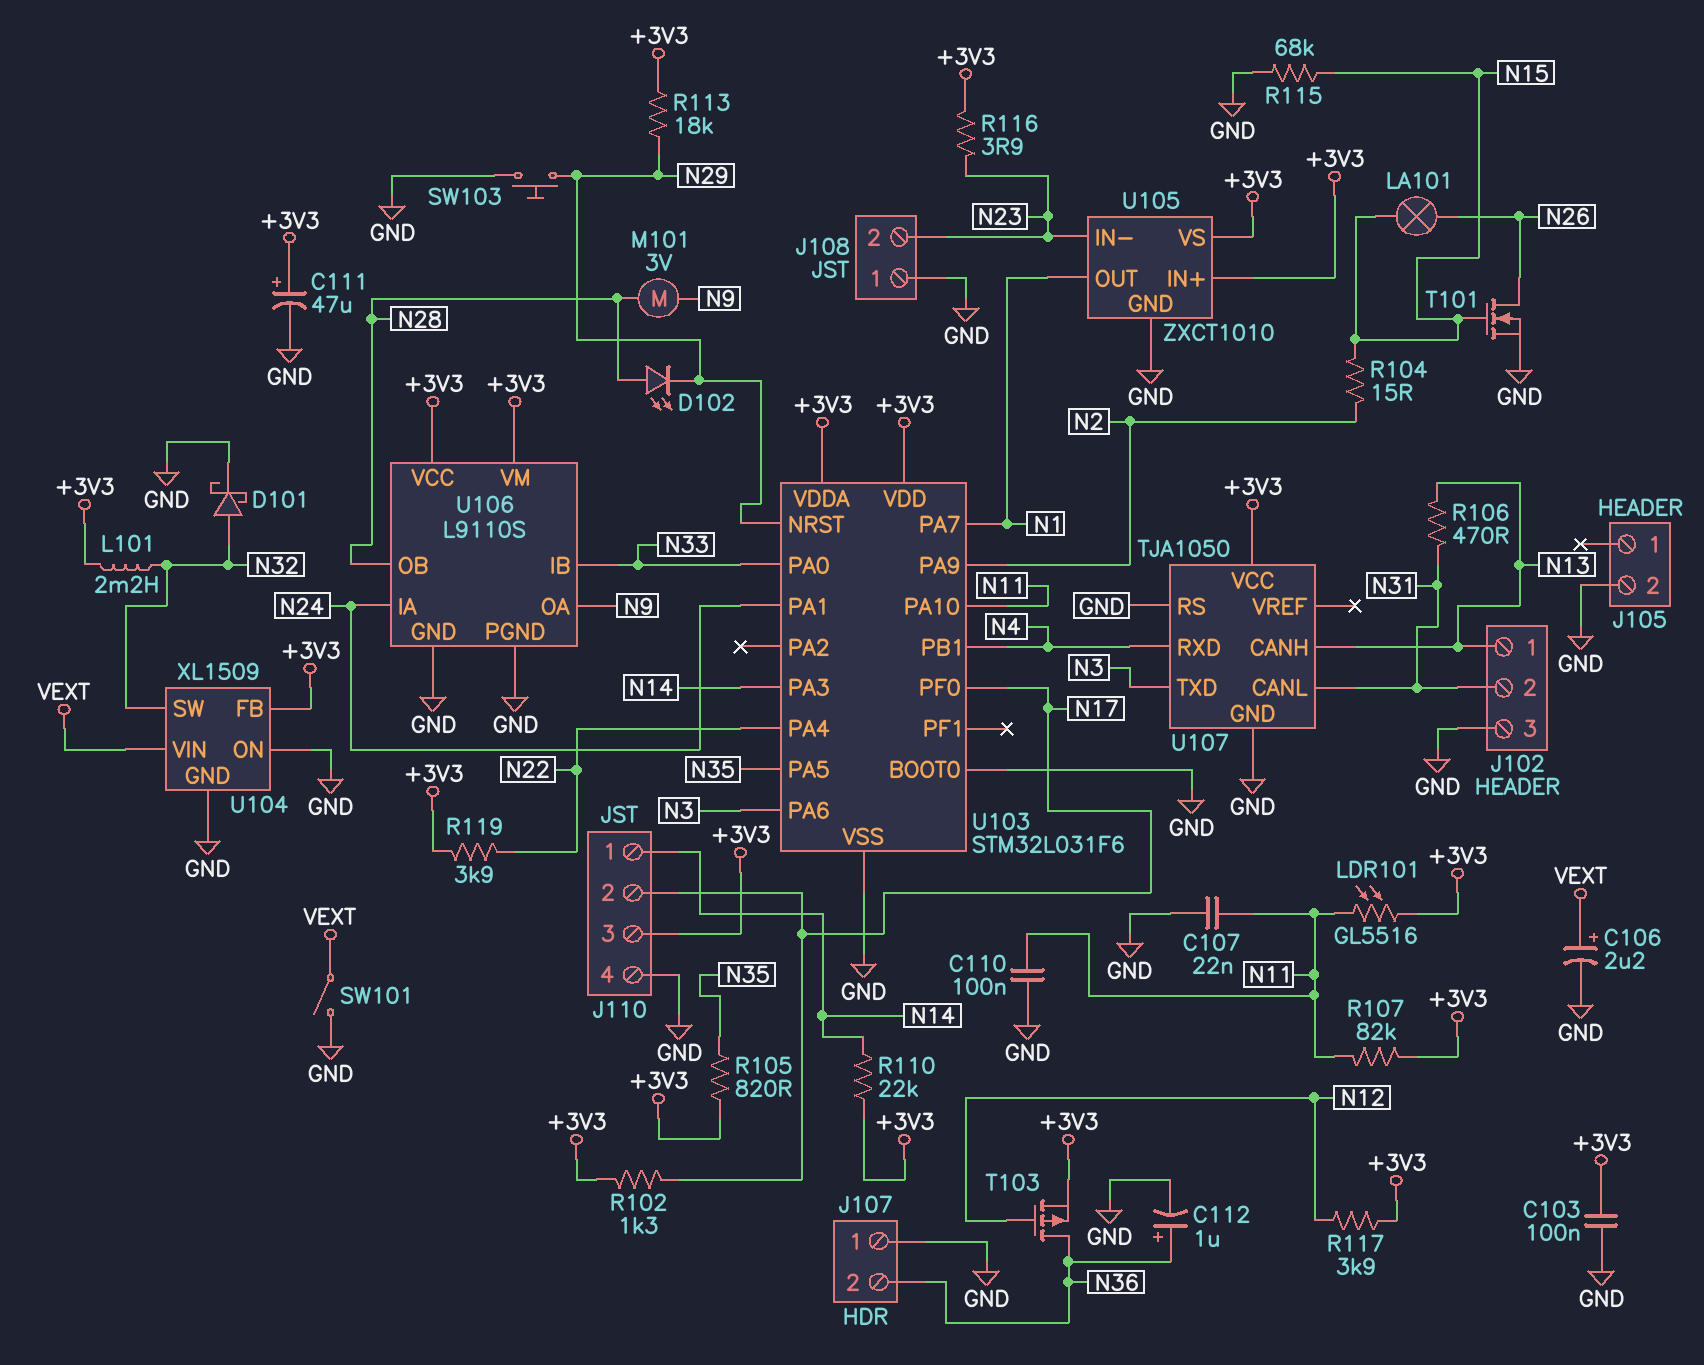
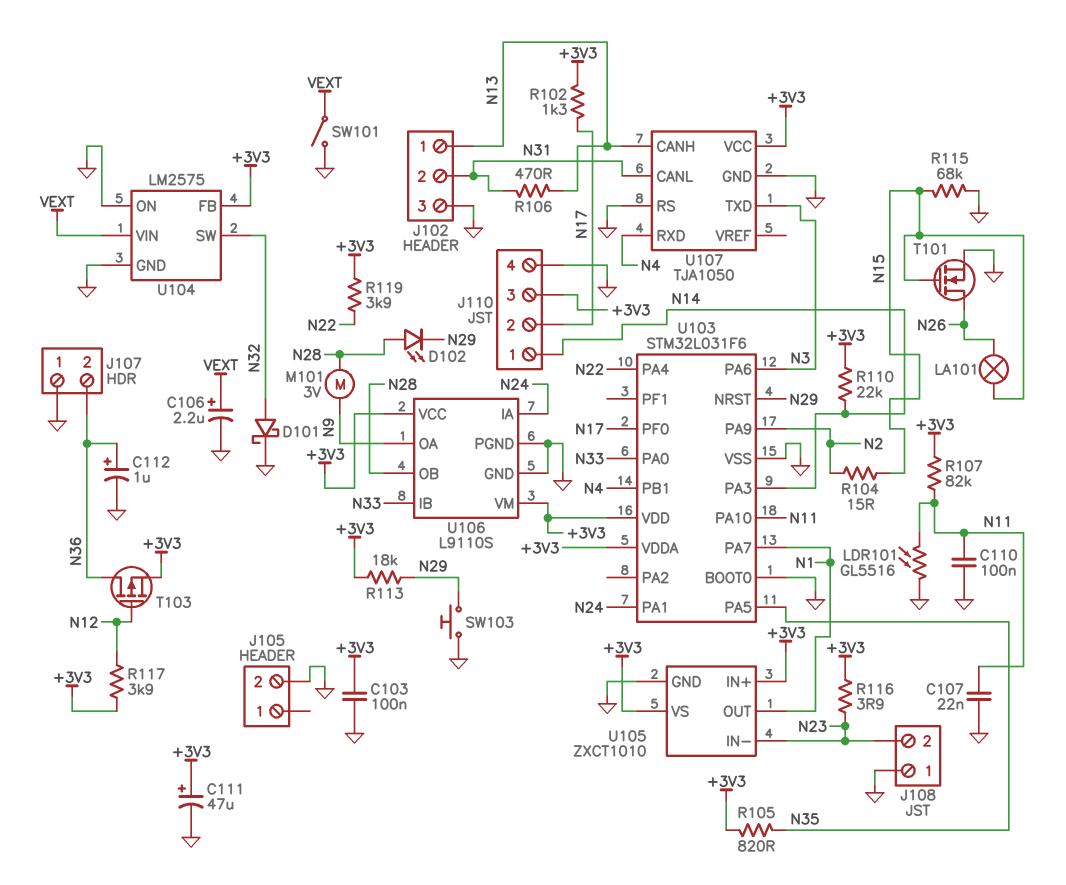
L101: 2.2mH (+3V3, N32) -> none
LDR101: GL5516 (+3V3, N11) -> GL5516 (GND, N11)
U104: XL1509 -> LM2575

